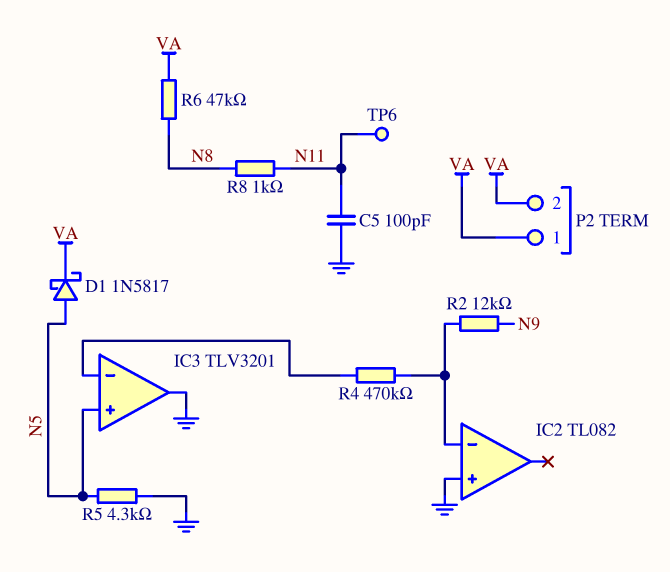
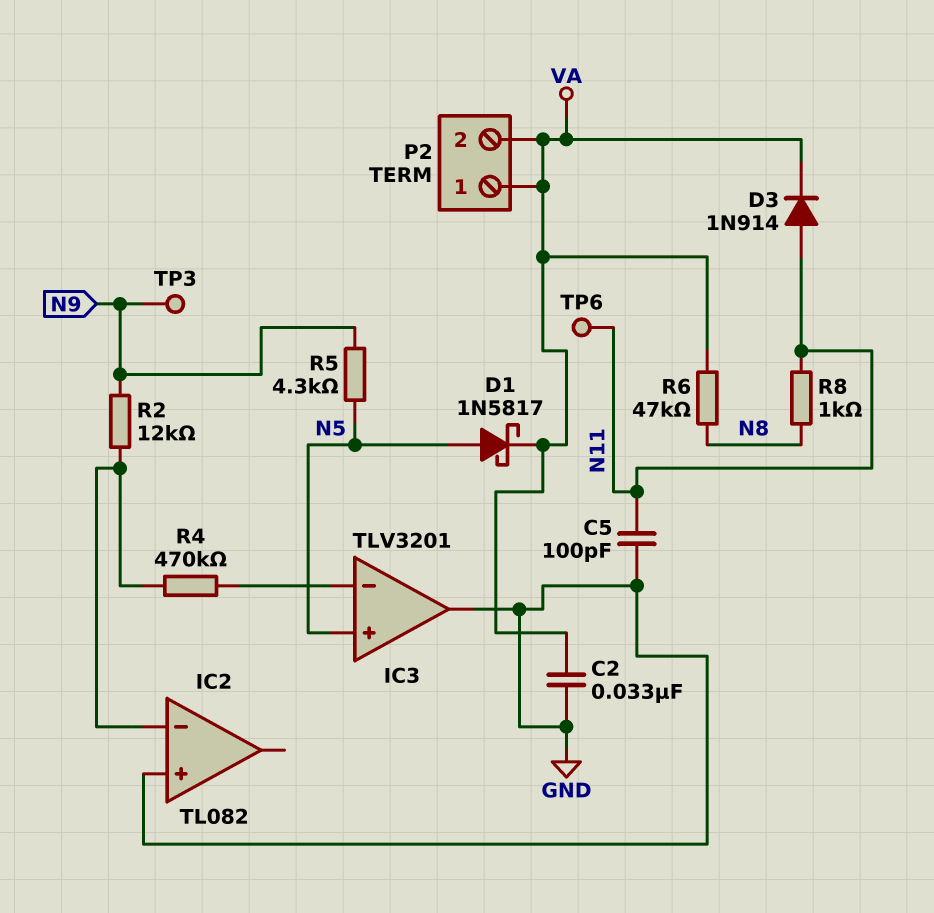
C2: none -> 33nF (GND, VA)
D3: none -> diode 1N914 (A N11, K VA)
R5: 4.3k (GND, N5) -> 4.3k (N5, N9)
TP3: none -> test point (N9)

